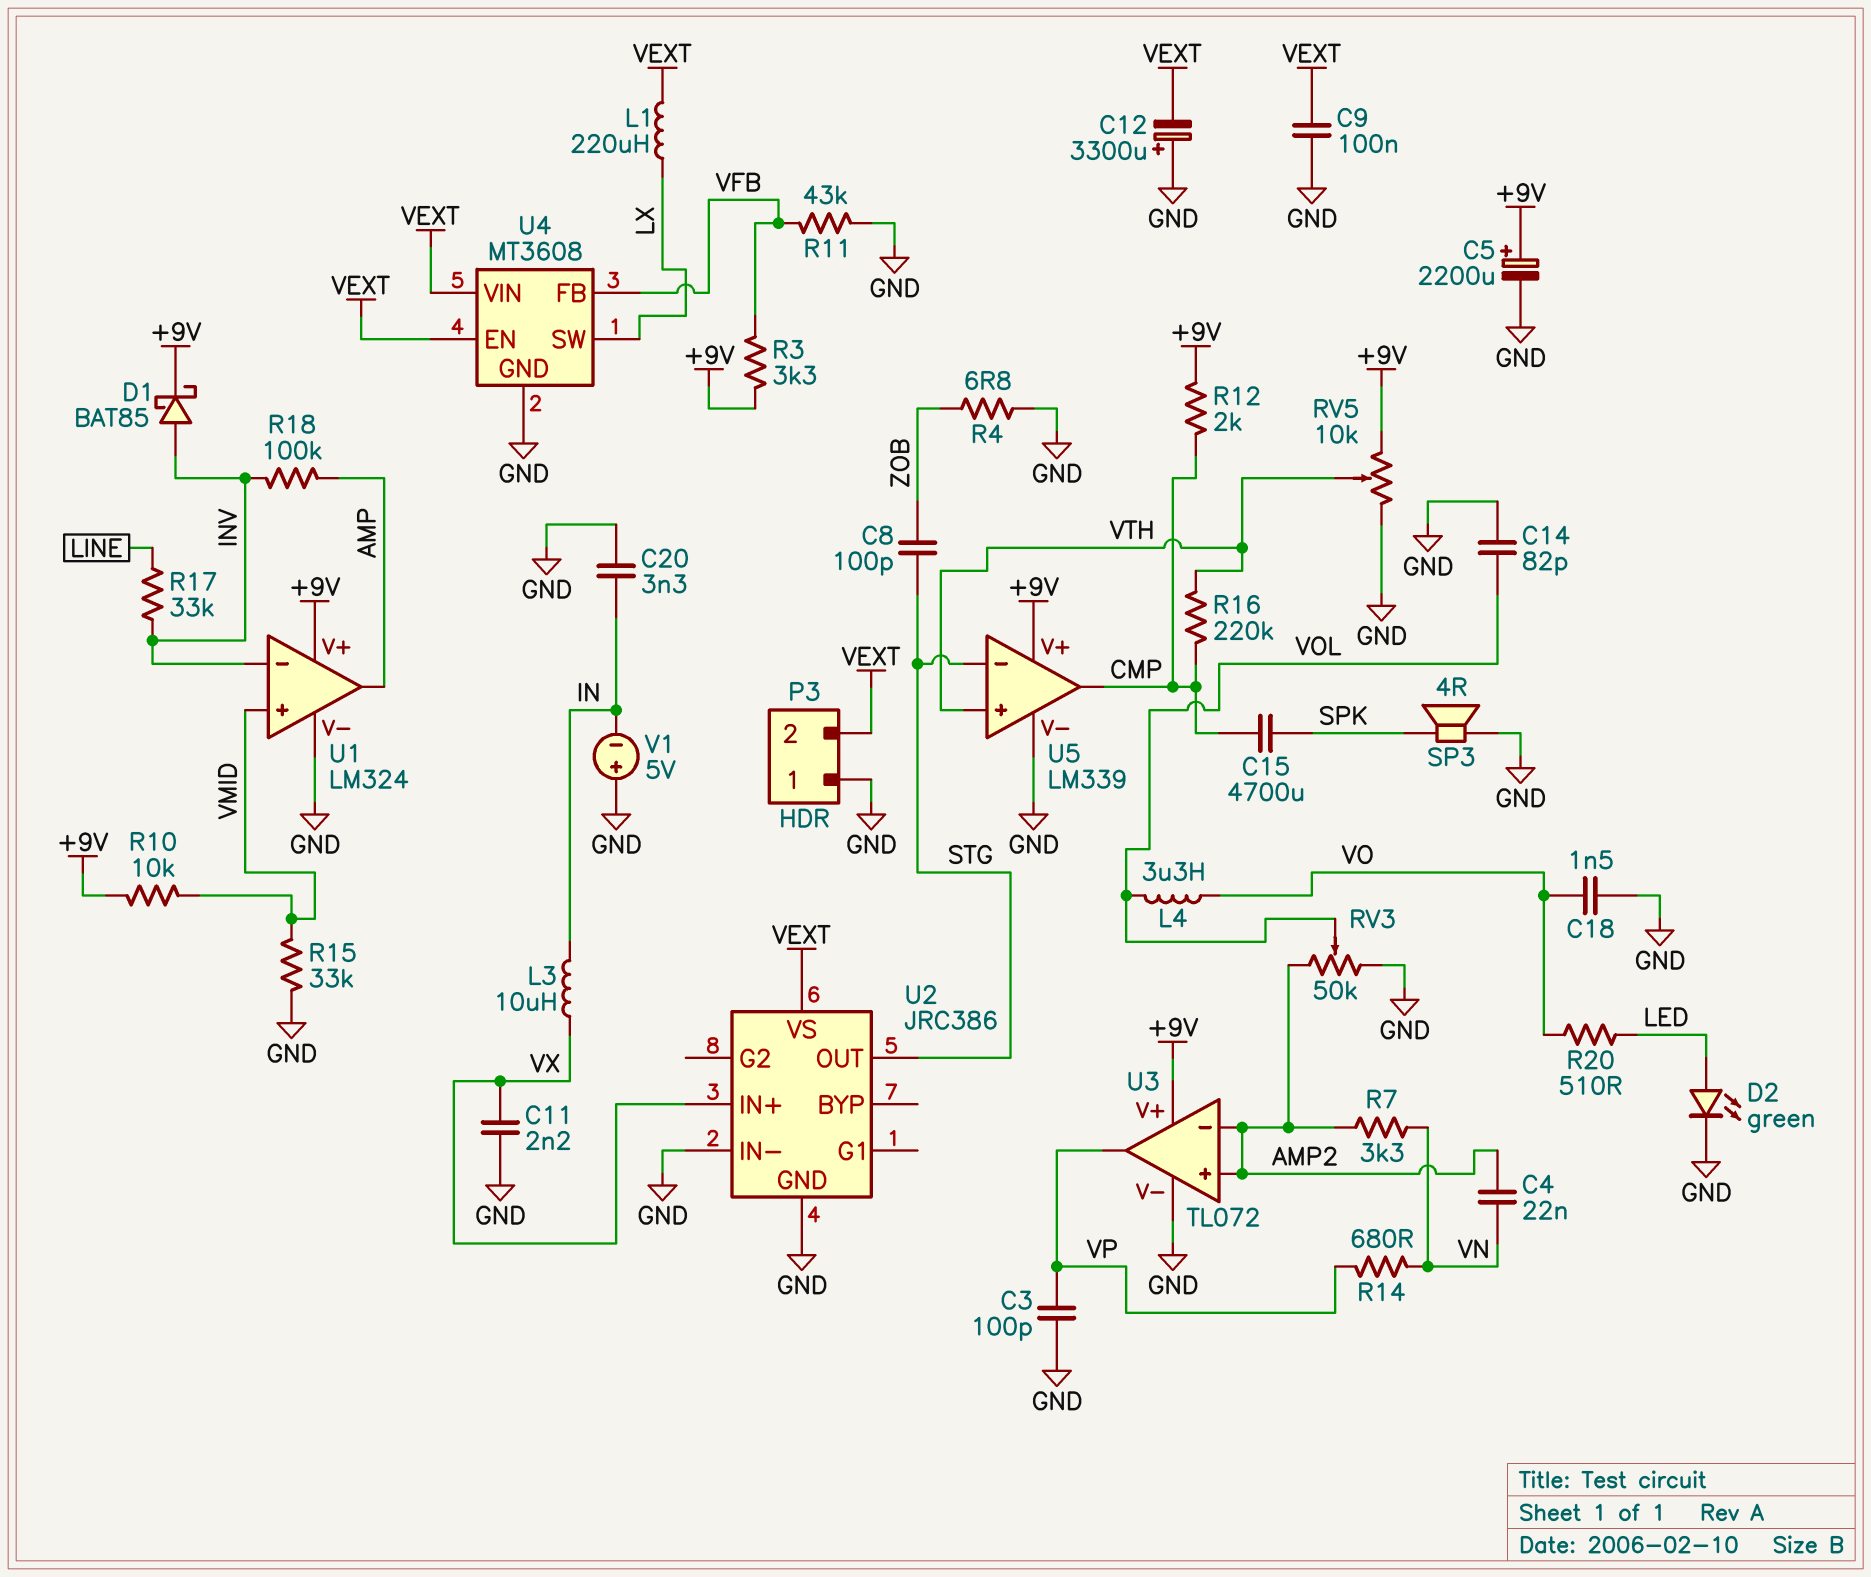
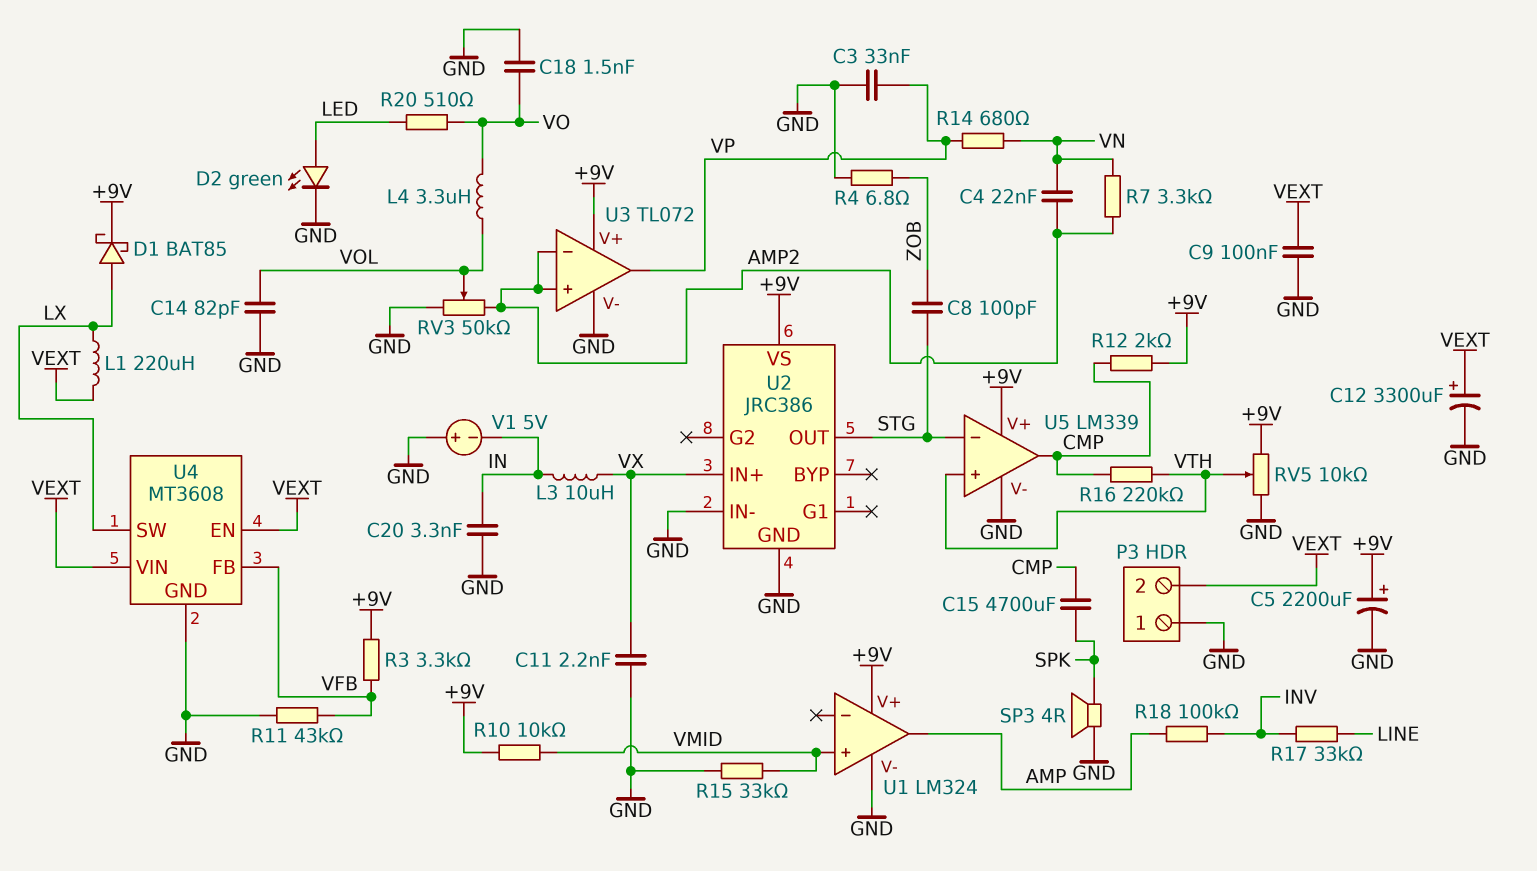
C3: 100pF (GND, VP) -> 33nF (GND, VP)
C12: 3300uF (plus GND, minus VEXT) -> 3300uF (plus VEXT, minus GND)
D1: schottky BAT85 (A INV, K +9V) -> schottky BAT85 (A LX, K +9V)
U1 pin in-: INV -> none
U2 pin VS: VEXT -> +9V

